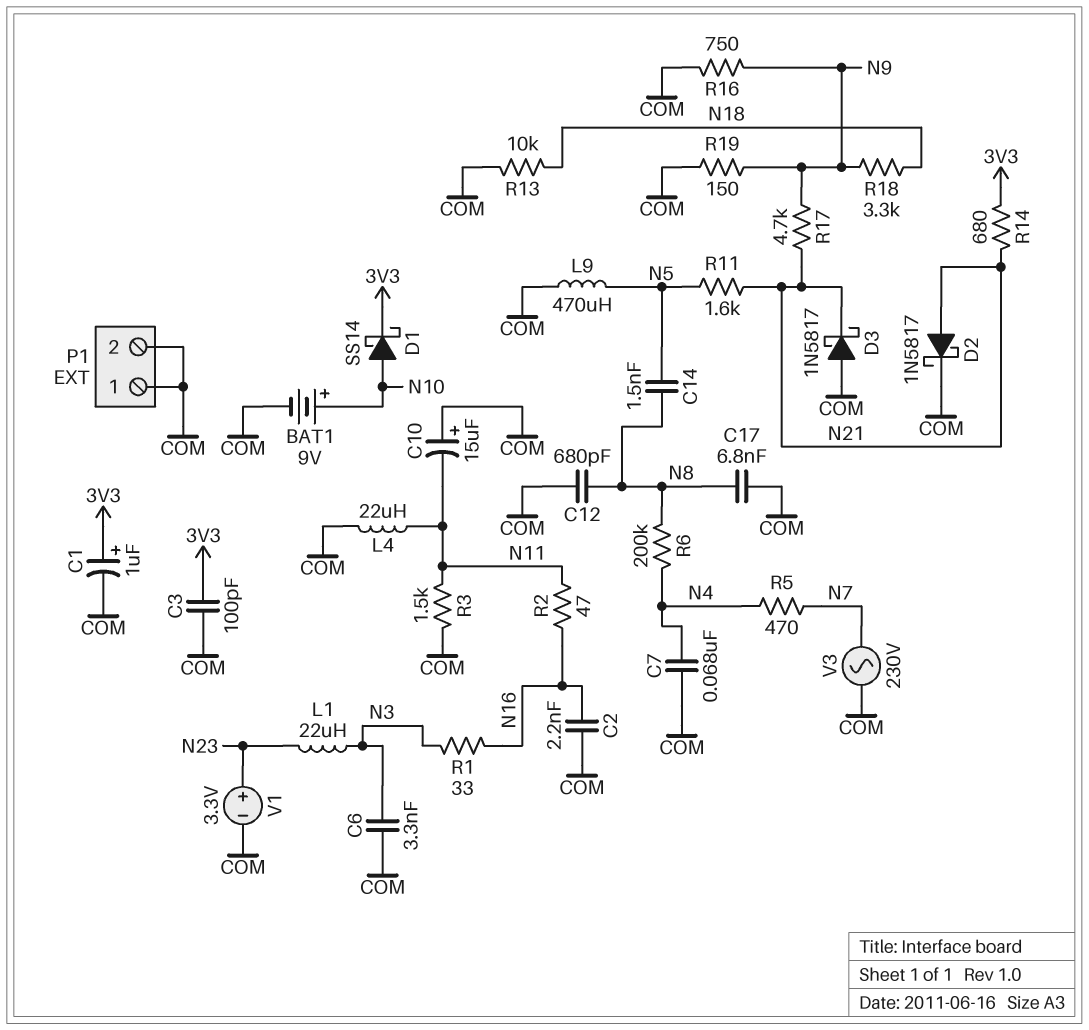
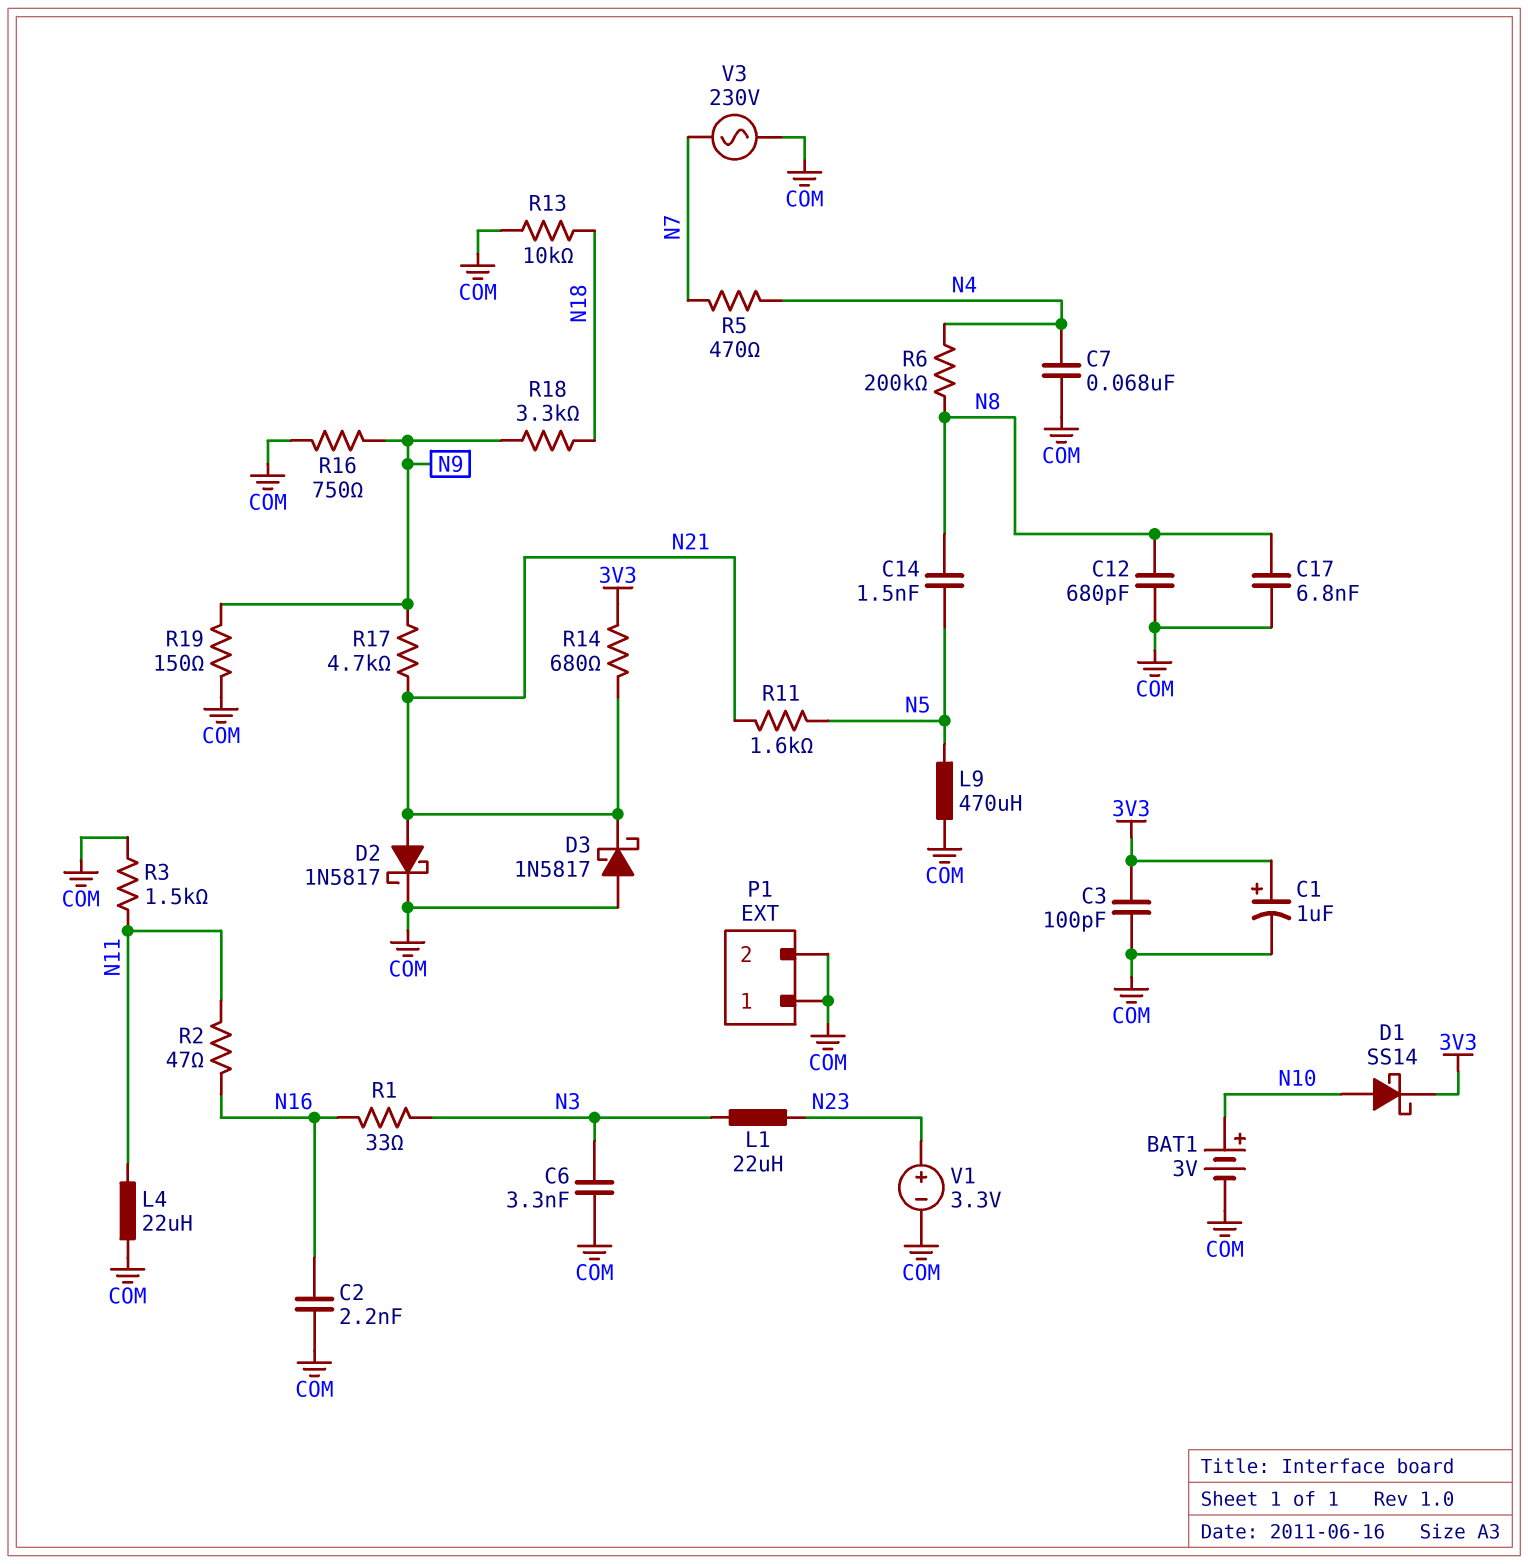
BAT1: 9V (plus N10, minus COM) -> 3V (plus N10, minus COM)
C10: 15uF (plus COM, minus N11) -> none

